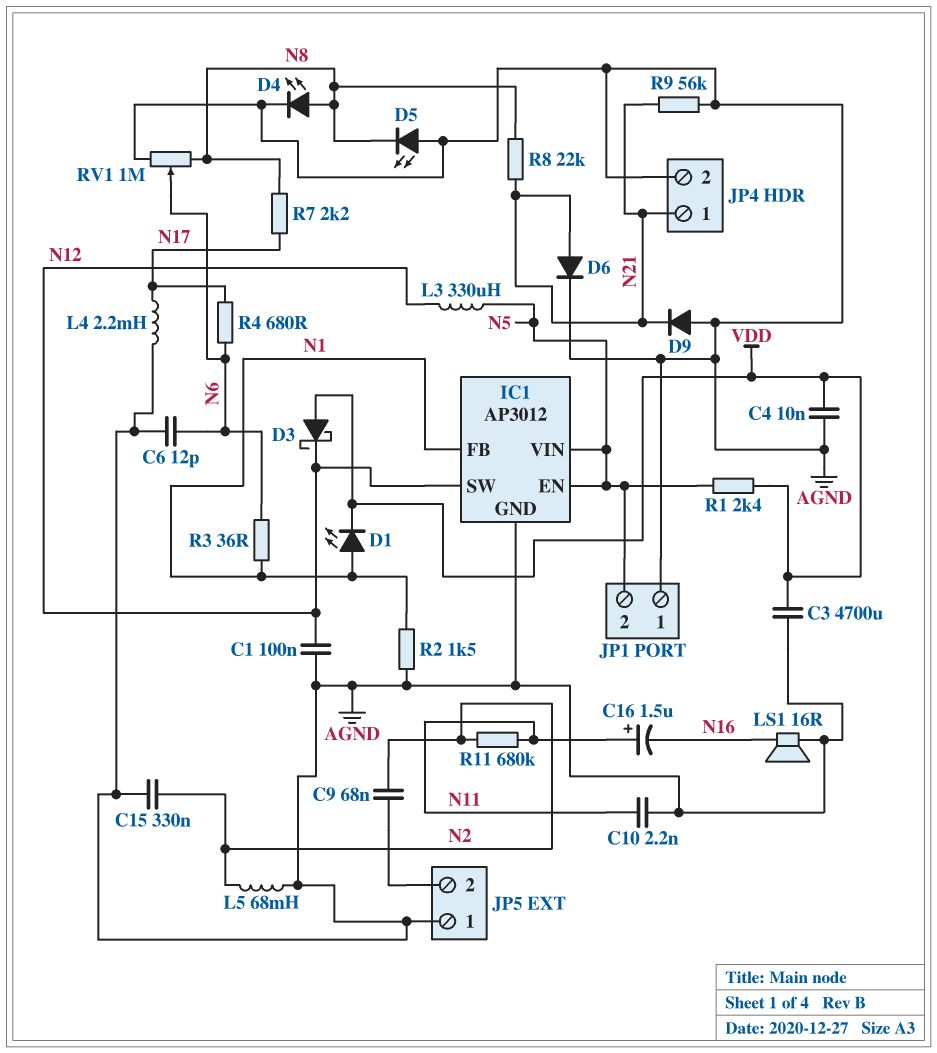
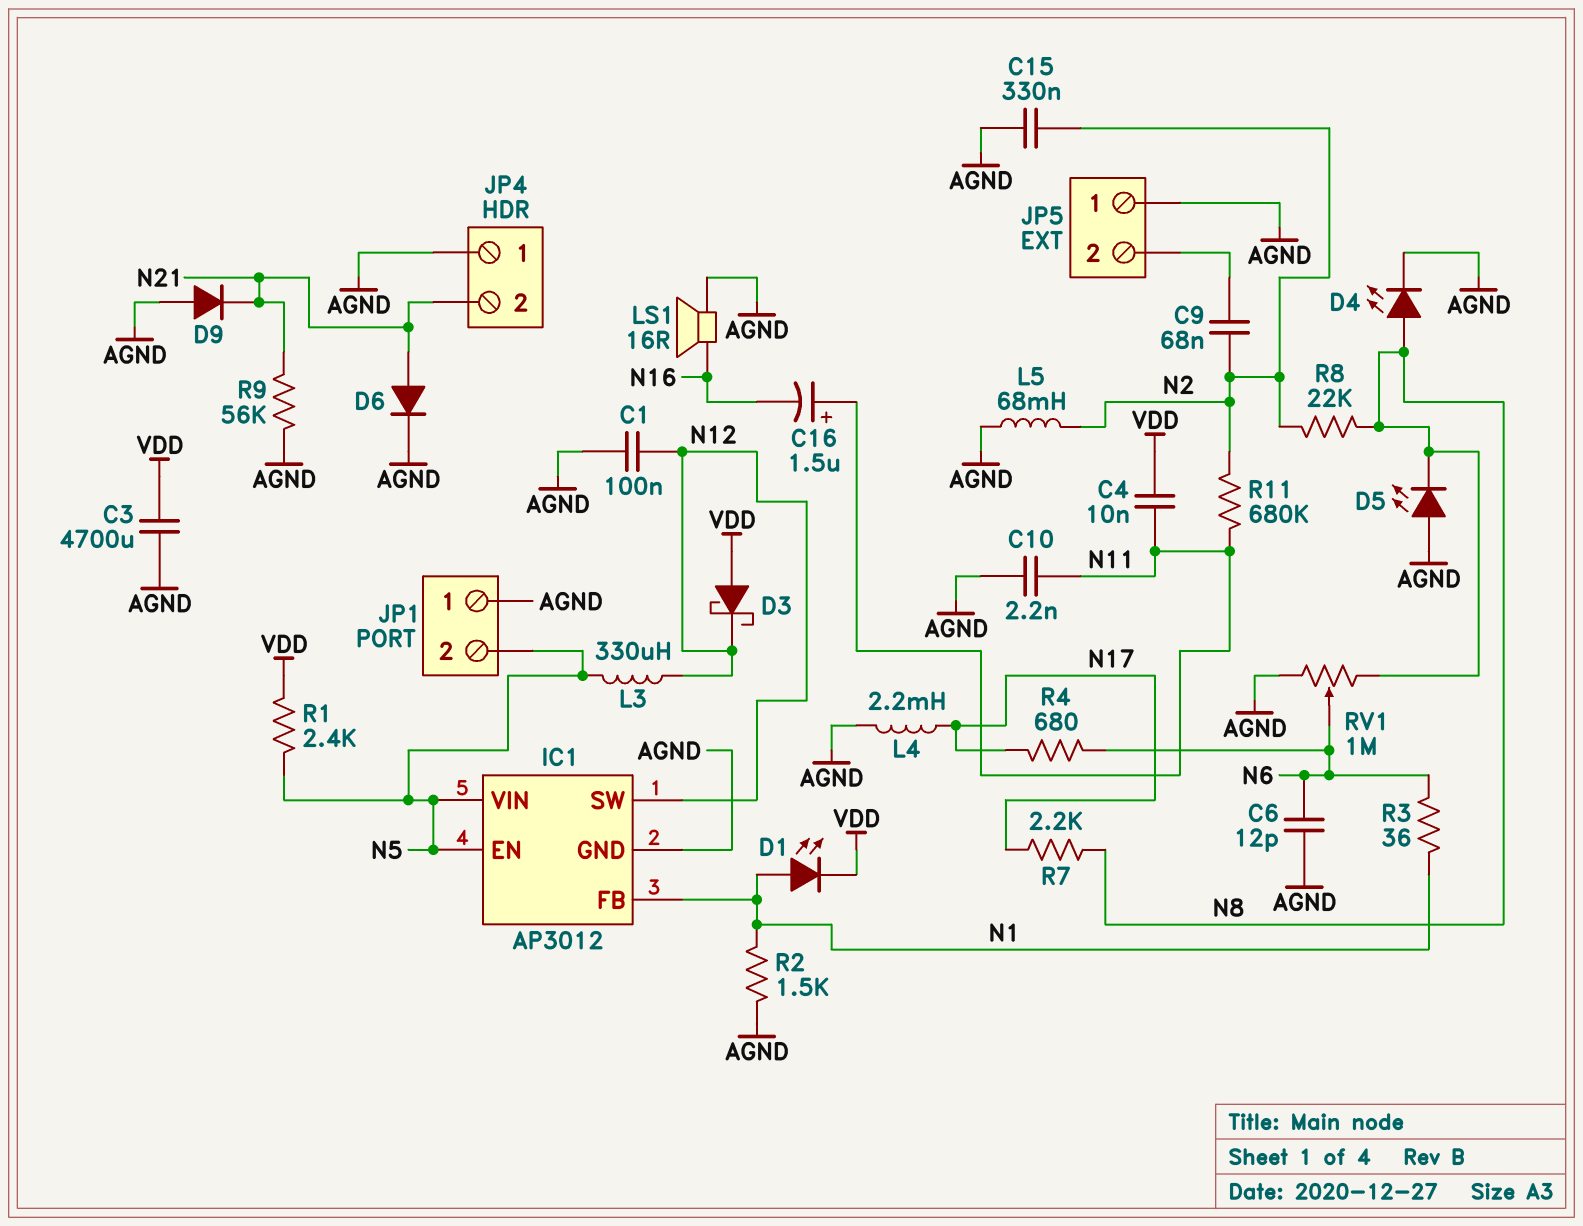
C4: 10nF (AGND, VDD) -> 10nF (N11, VDD)
JP4 pin 1: N21 -> AGND
JP4 pin 2: AGND -> N21
R8: 22k (N8, N21) -> 22k (N2, N8)

